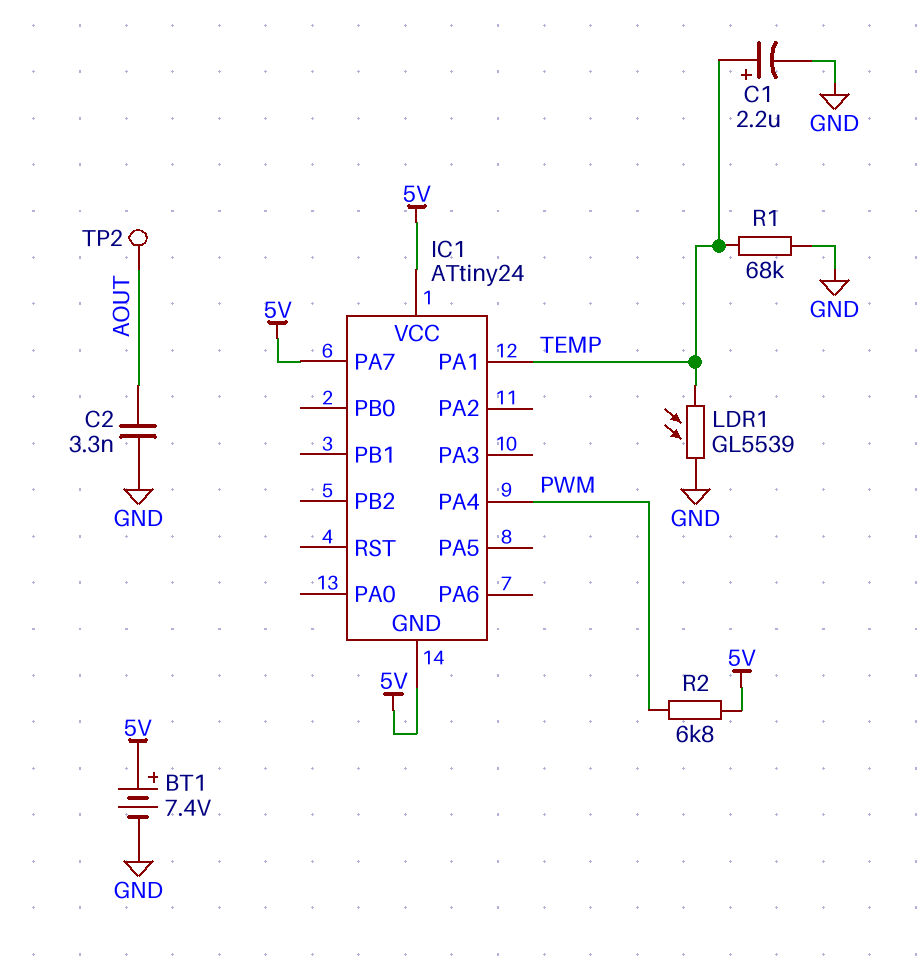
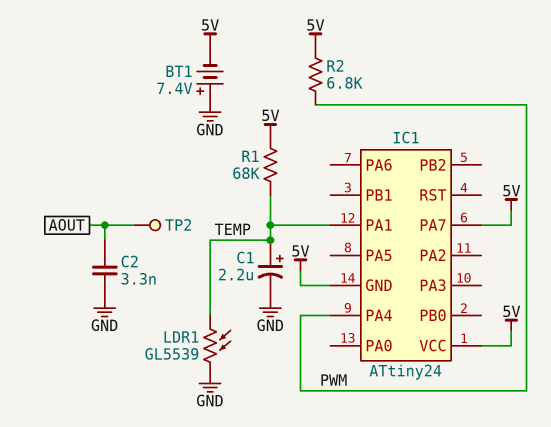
BT1: 7.4V (plus 5V, minus GND) -> 7.4V (plus GND, minus 5V)
R1: 68k (GND, TEMP) -> 68k (5V, TEMP)

